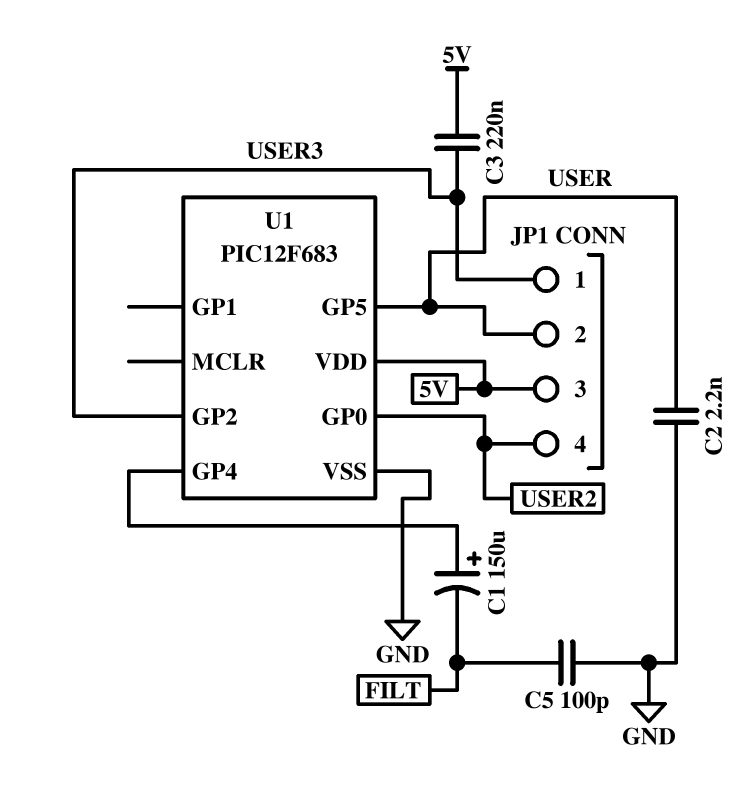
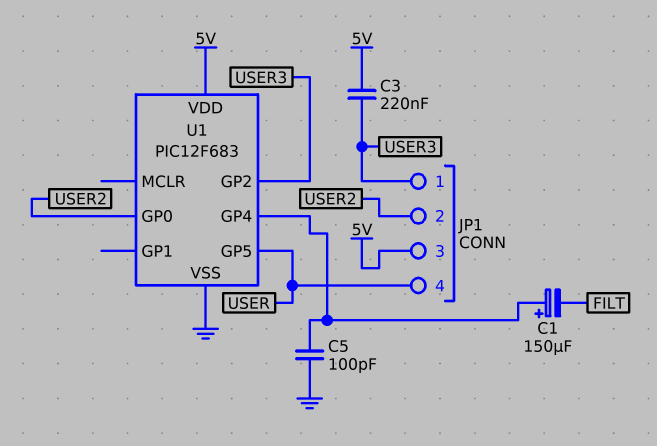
C2: 2.2nF (GND, USER) -> none
C5: 100pF (FILT, GND) -> 100pF (GND, U1/GP4)
JP1 pin 2: USER -> USER2
JP1 pin 4: USER2 -> USER

